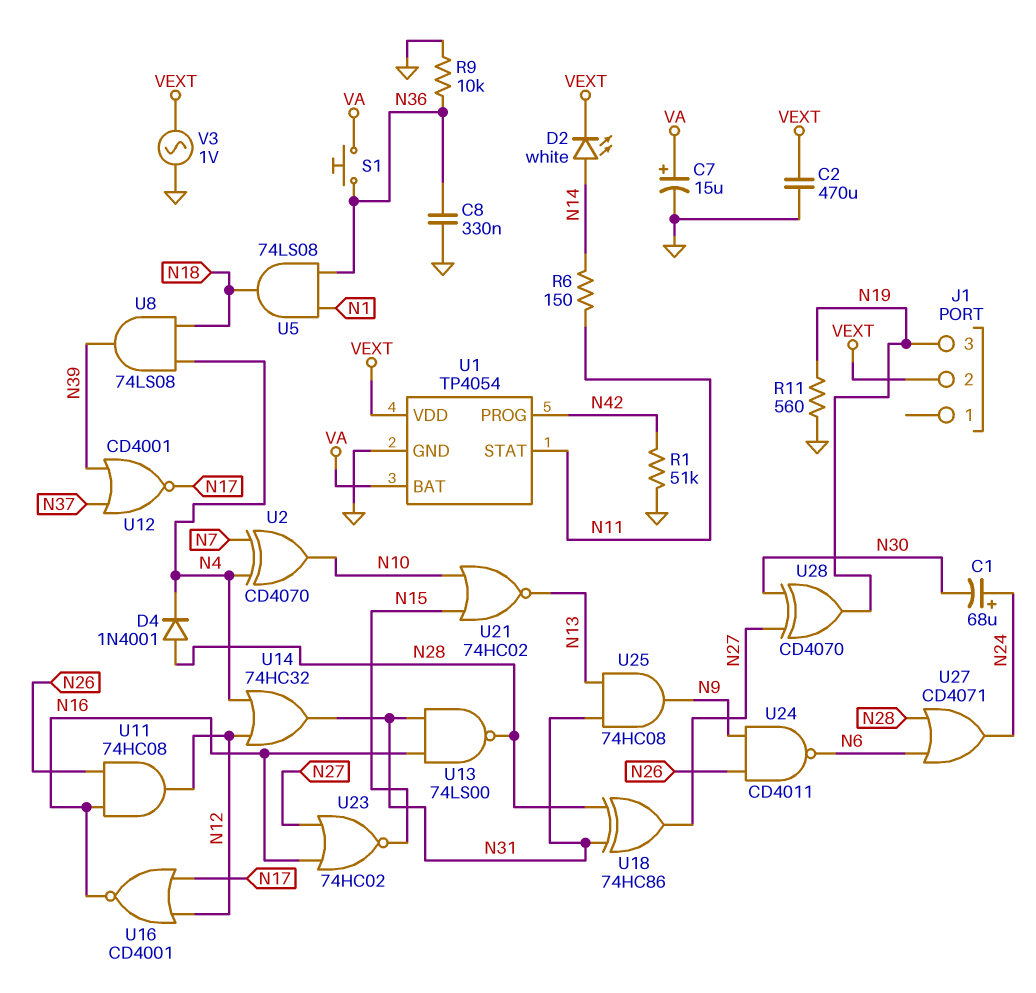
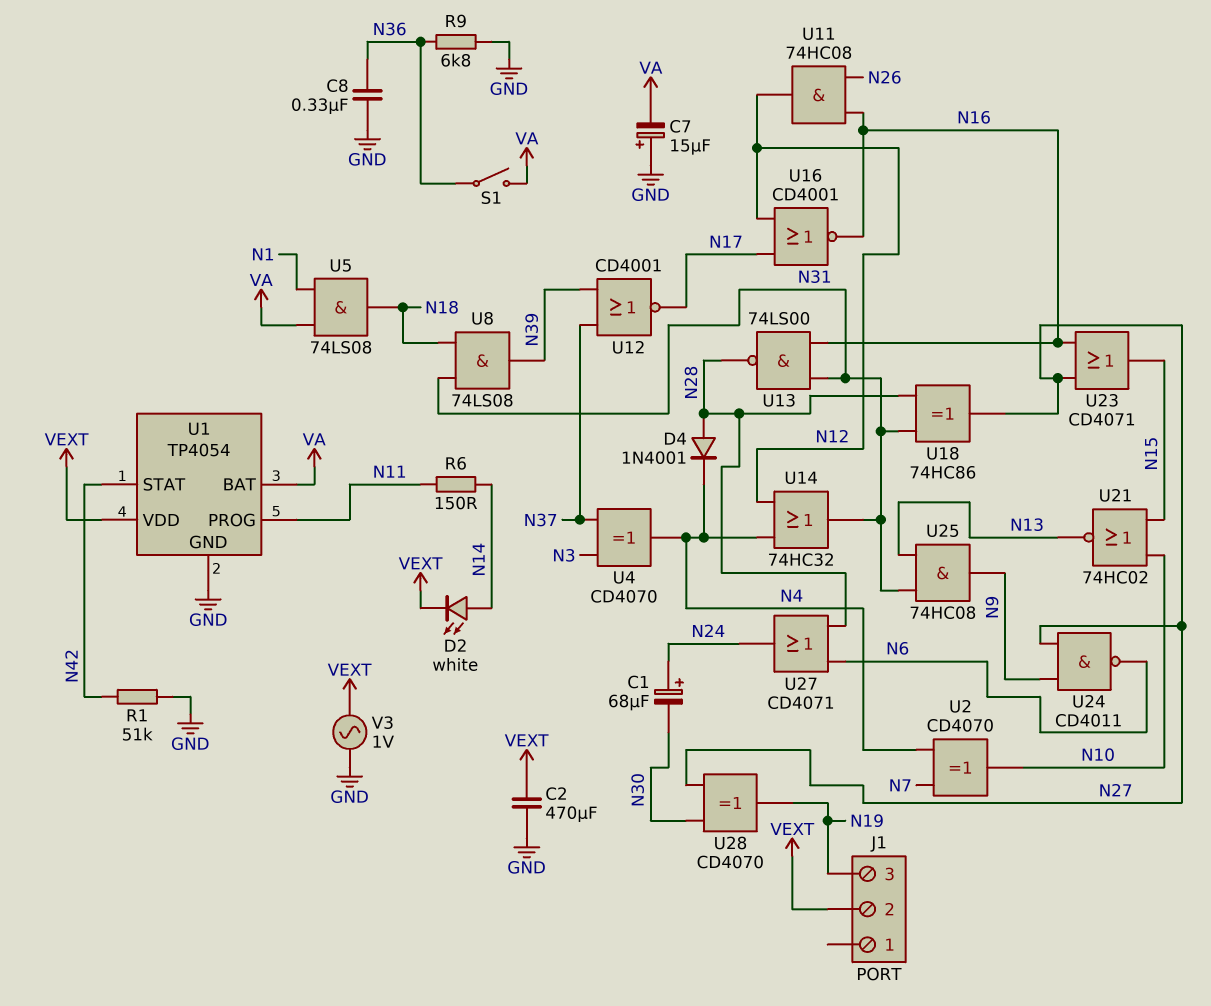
C7: 15uF (plus VA, minus GND) -> 15uF (plus GND, minus VA)
R9: 10k (GND, N36) -> 6.8k (GND, N36)
R11: 560 (GND, N19) -> none
S1: button (N36, VA) -> switch (N36, VA)
U1 pin PROG: N42 -> N11
U1 pin STAT: N11 -> N42
U4: none -> XOR CD4070 (in N3, in N37, out N4)
U5: AND 74LS08 (in N1, in N36, out N18) -> AND 74LS08 (in N1, in VA, out N18)
U8: AND 74LS08 (in N4, in N18, out N39) -> AND 74LS08 (in N18, in N31, out N39)
U23: NOR 74HC02 (in N16, in N27, out N15) -> OR CD4071 (in N16, in N27, out N15)
U24: NAND CD4011 (in N9, in N26, out N6) -> NAND CD4011 (in N9, in N27, out N6)

